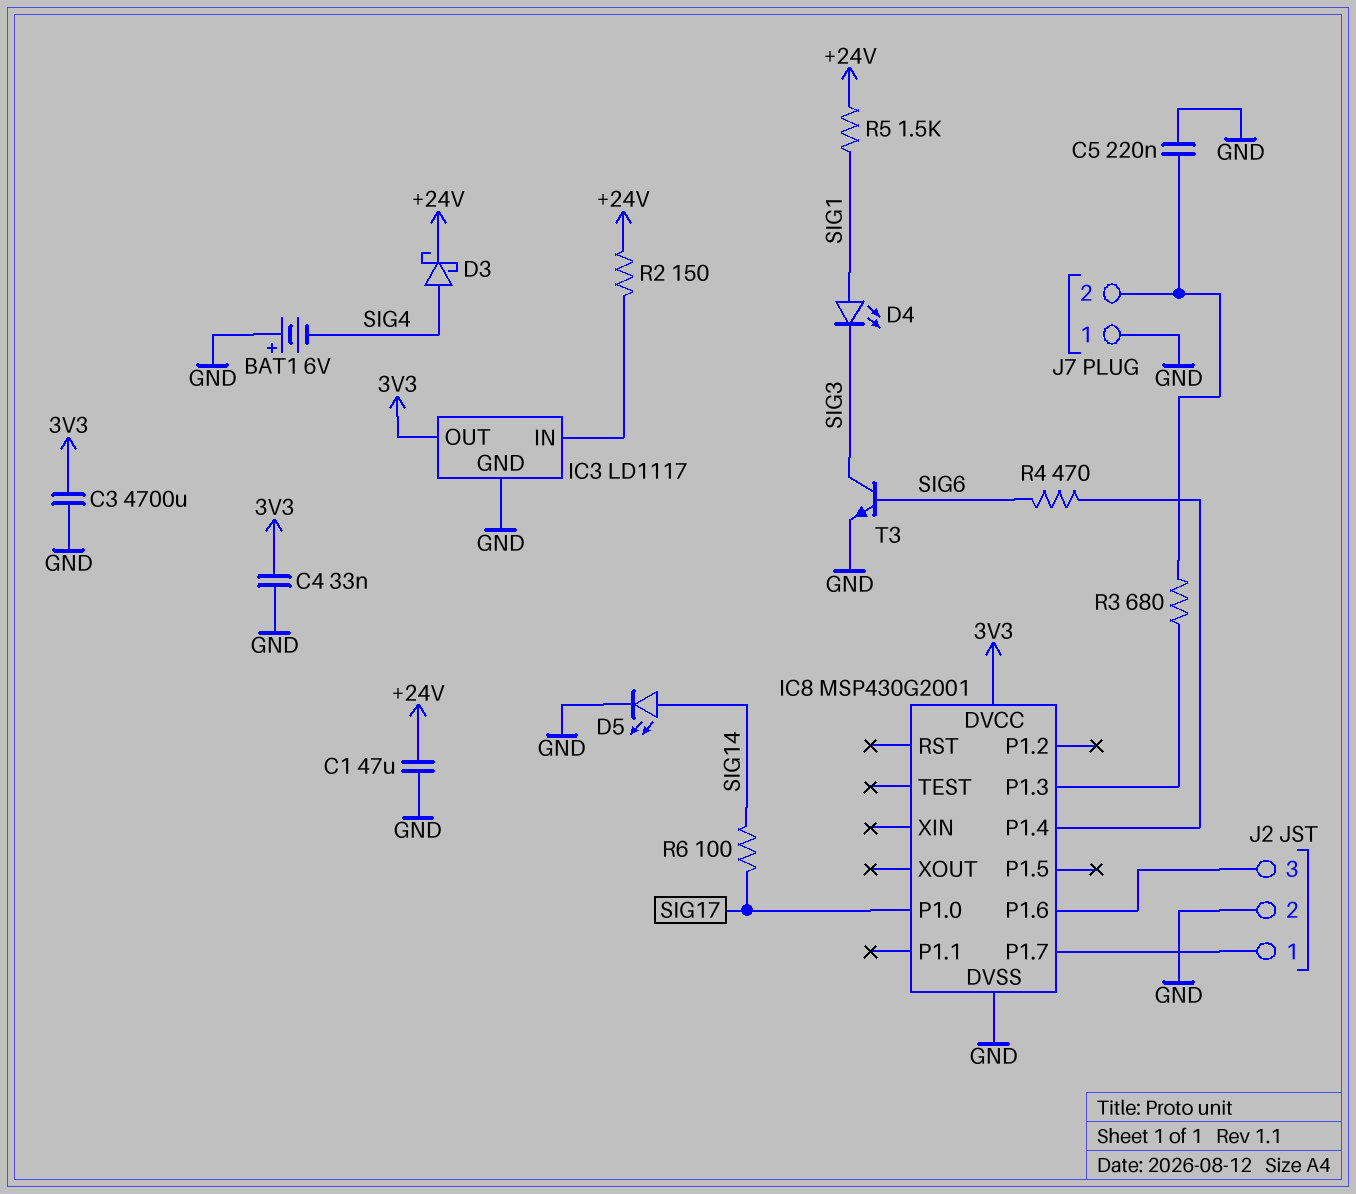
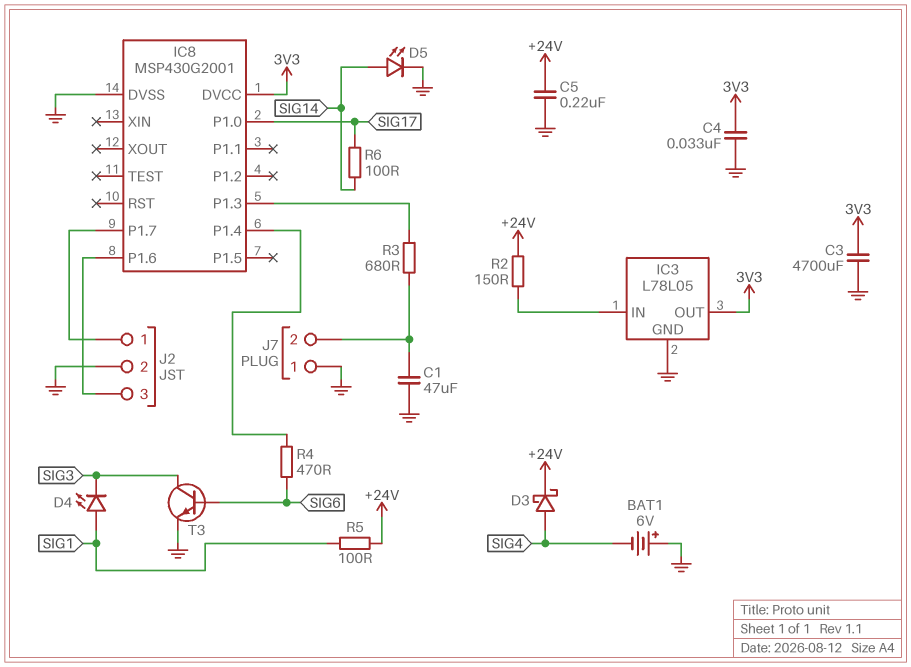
C1: 47uF (+24V, GND) -> 47uF (GND, J7/2)
C5: 220nF (GND, J7/2) -> 220nF (+24V, GND)
IC3: LD1117 -> L78L05
R5: 1.5k (+24V, SIG1) -> 100 (+24V, SIG1)

